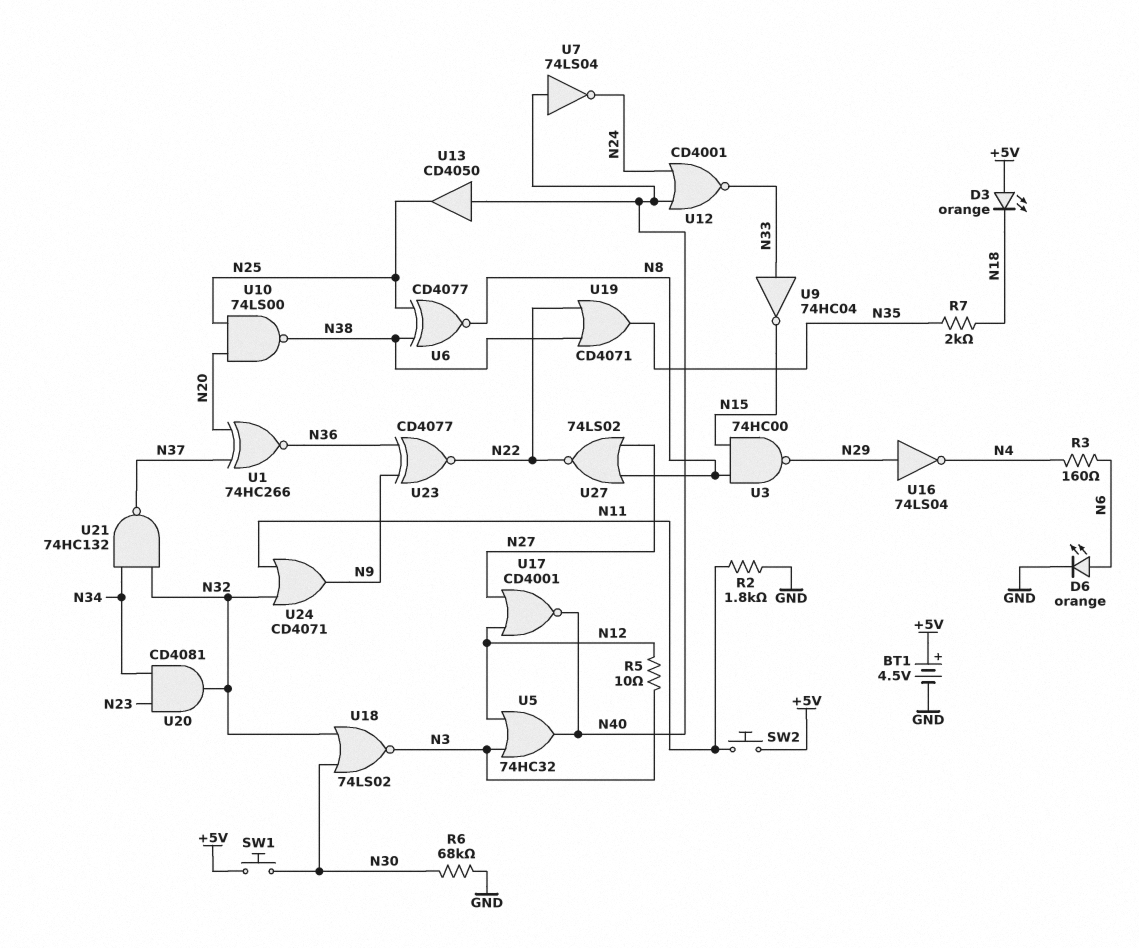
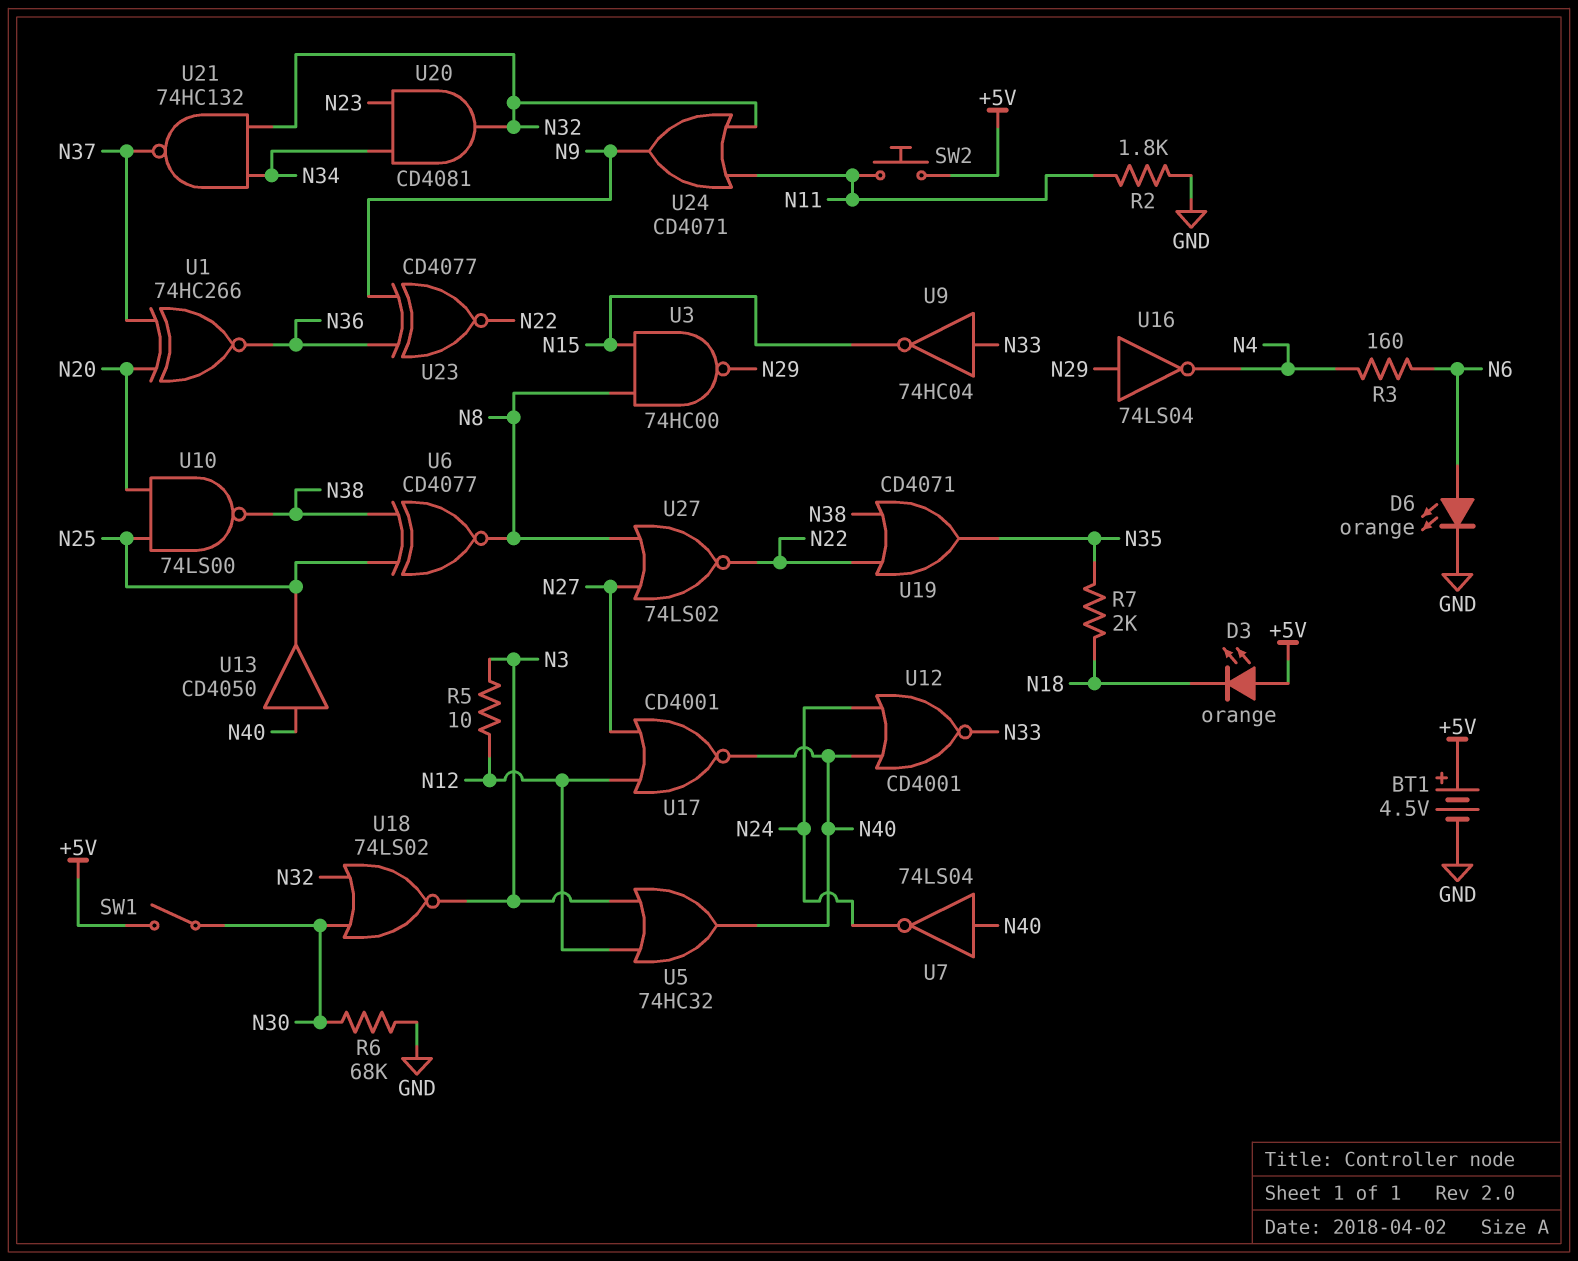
SW1: button (+5V, N30) -> switch (+5V, N30)

